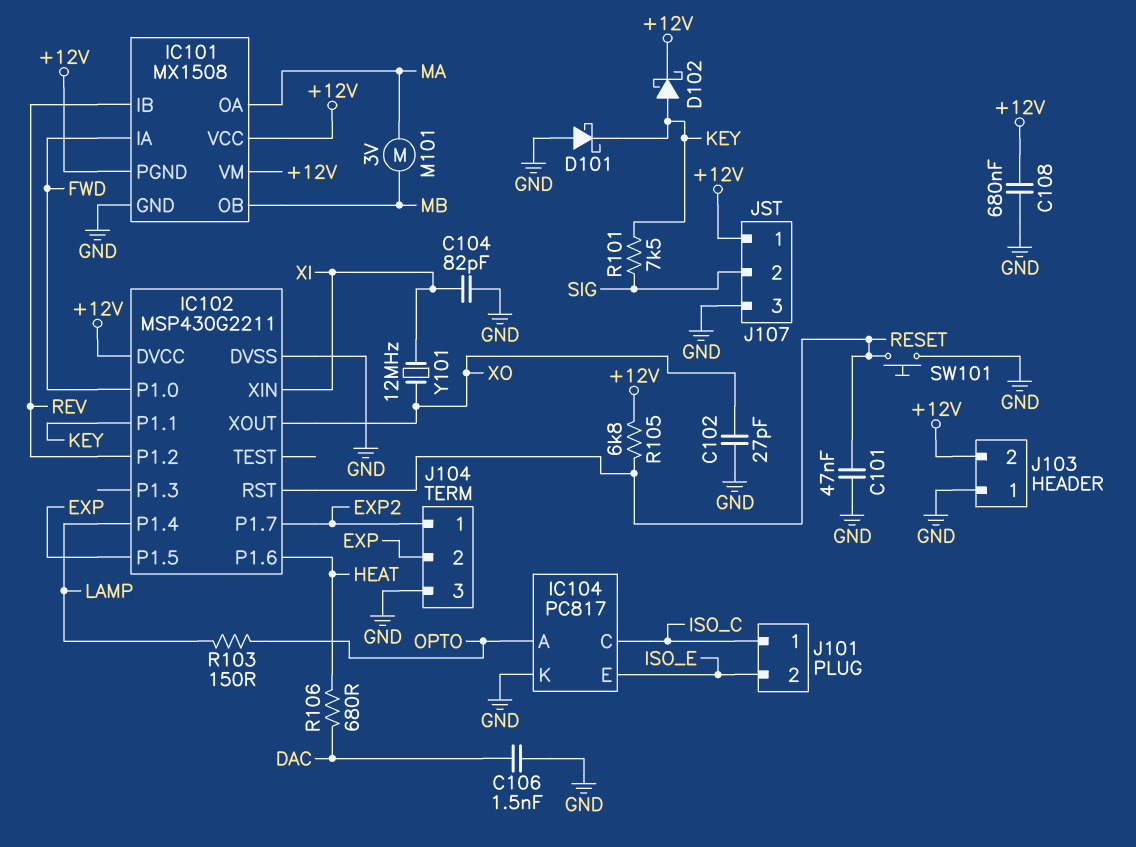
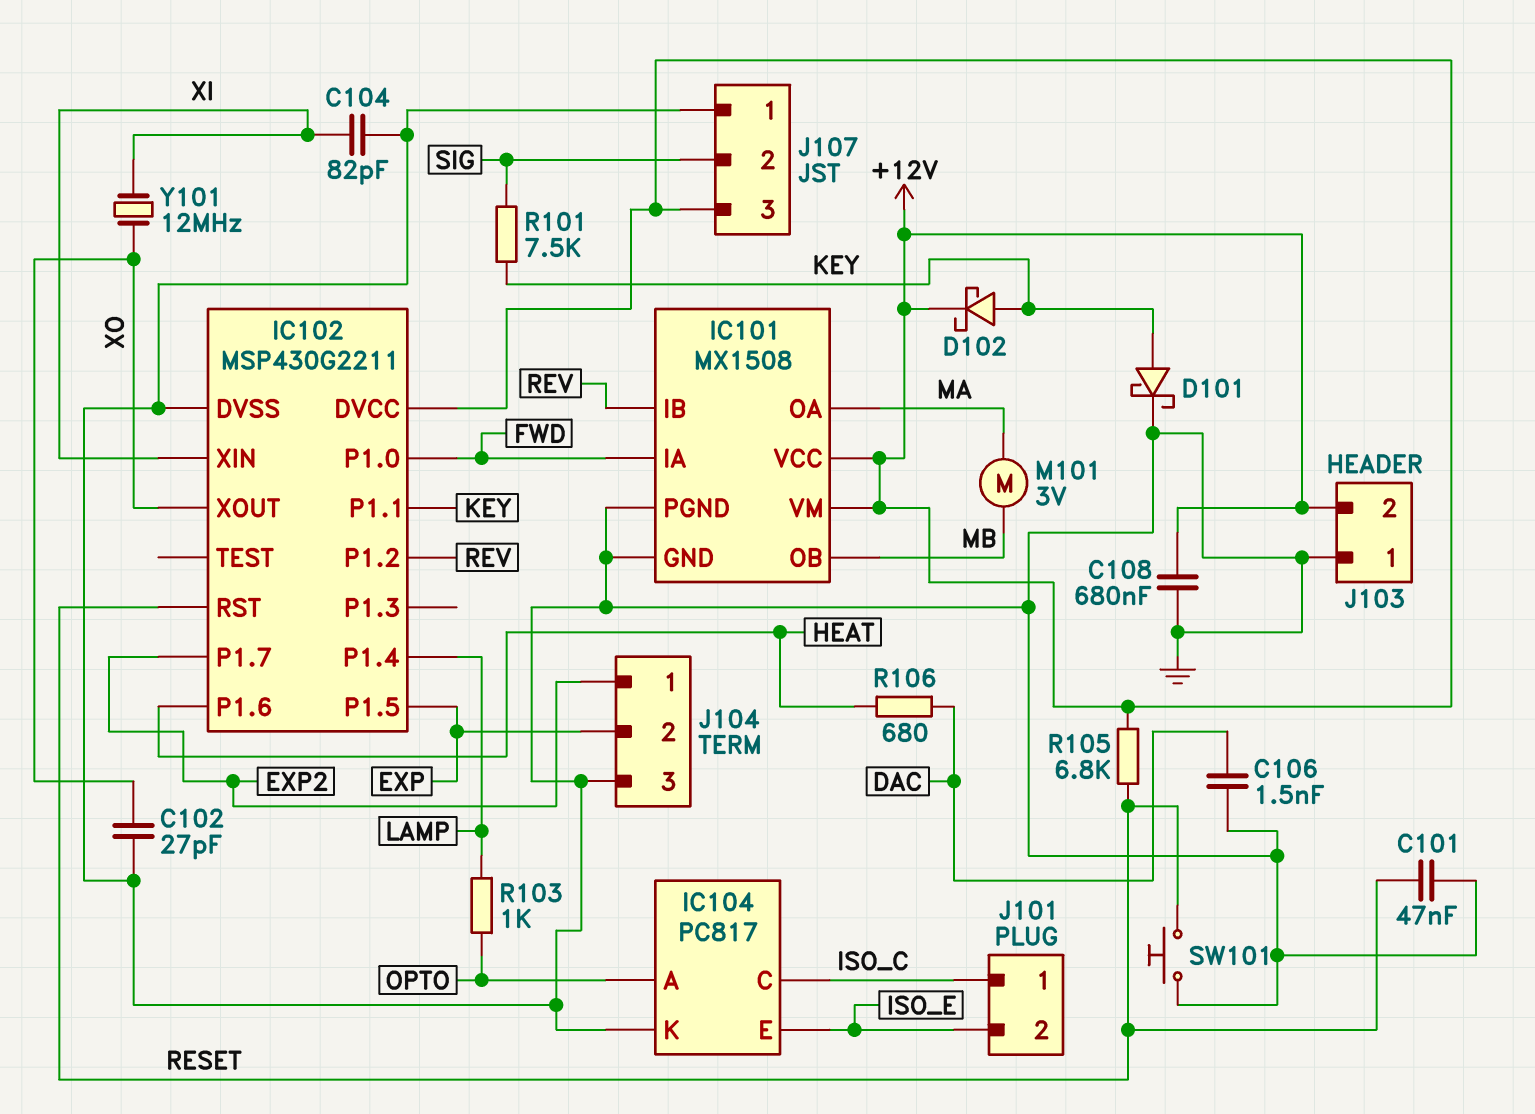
D101: schottky (A GND, K KEY) -> schottky (A KEY, K GND)
IC101 pin PGND: +12V -> GND
J107 pin 1: +12V -> GND
J107 pin 3: GND -> +12V
R103: 150 (LAMP, OPTO) -> 1k (LAMP, OPTO)

